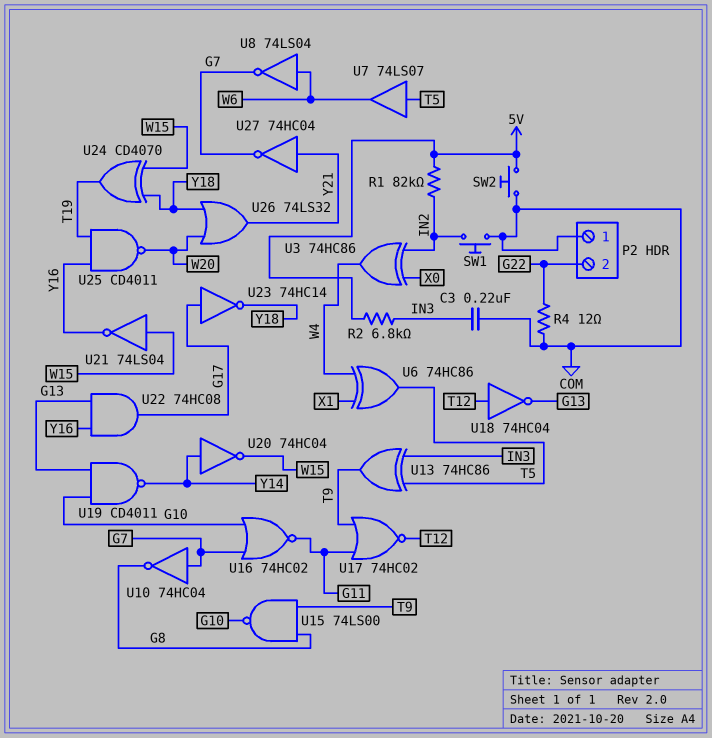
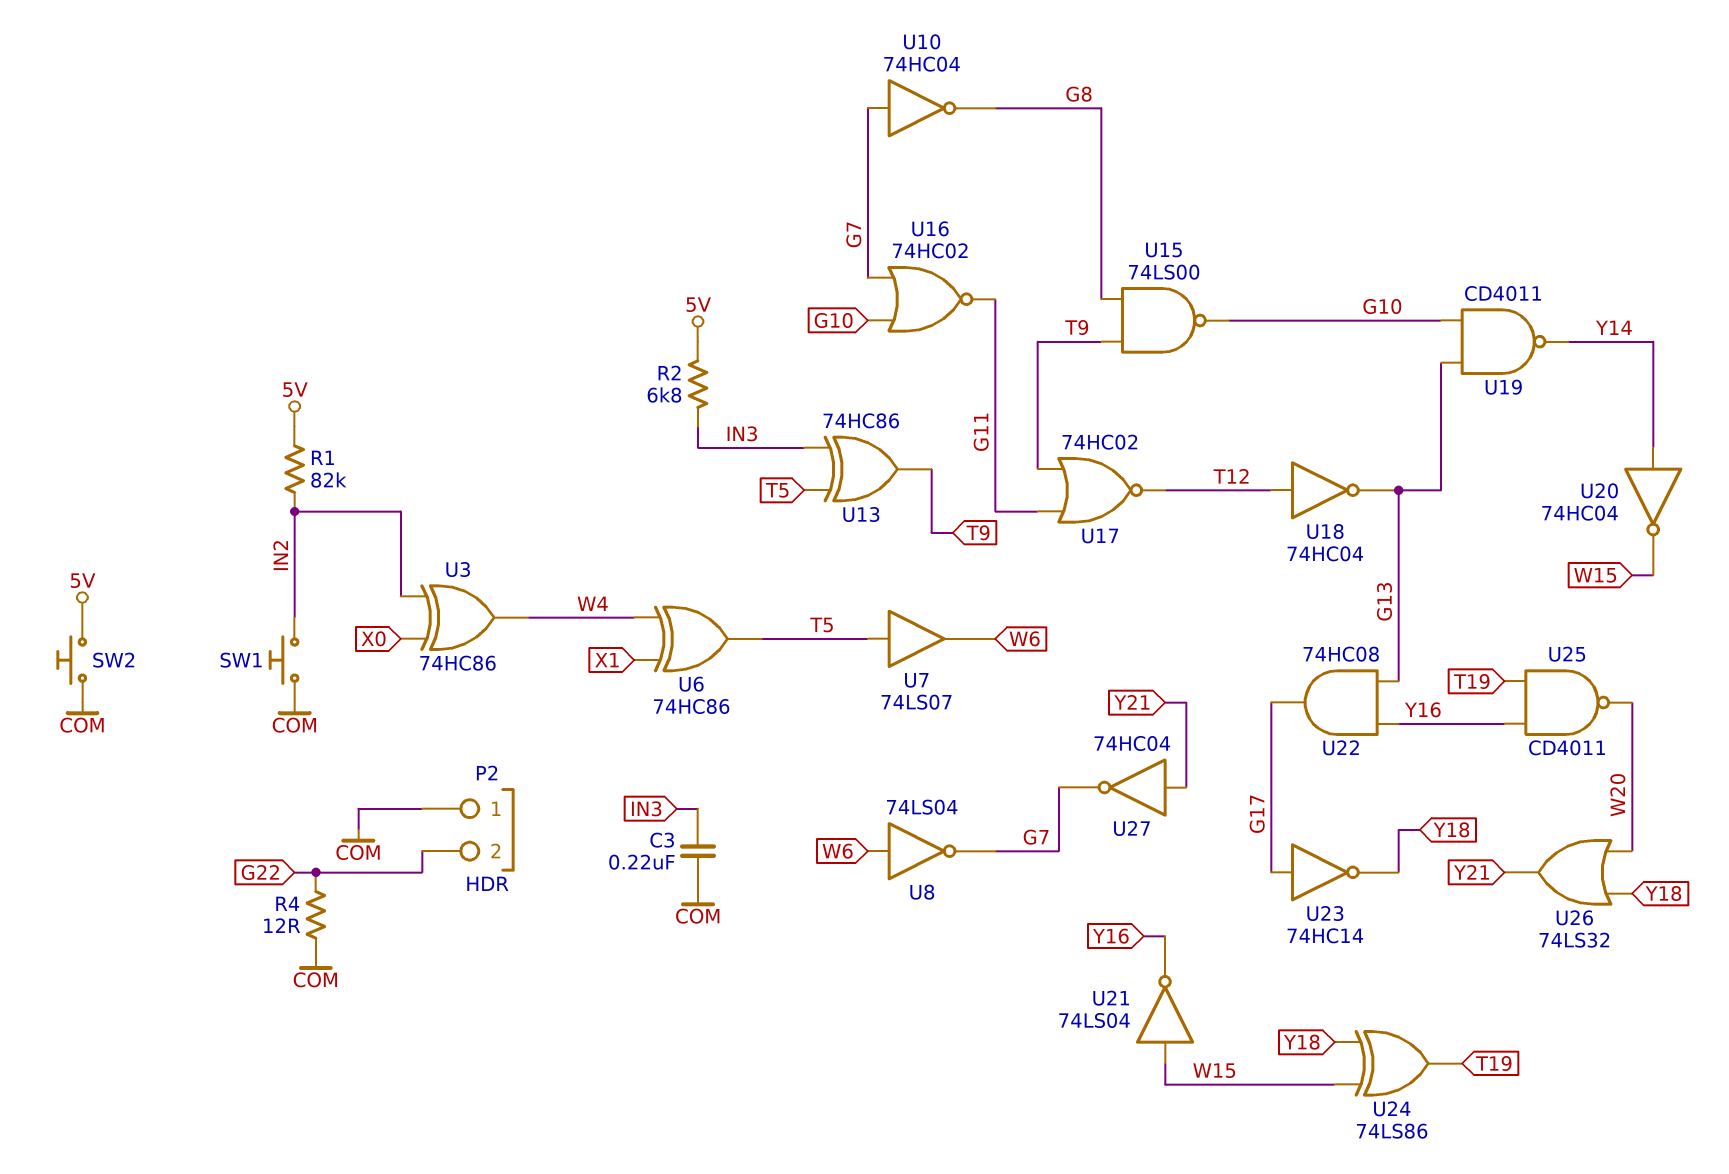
U24: XOR CD4070 (in W15, in Y18, out T19) -> XOR 74LS86 (in W15, in Y18, out T19)

